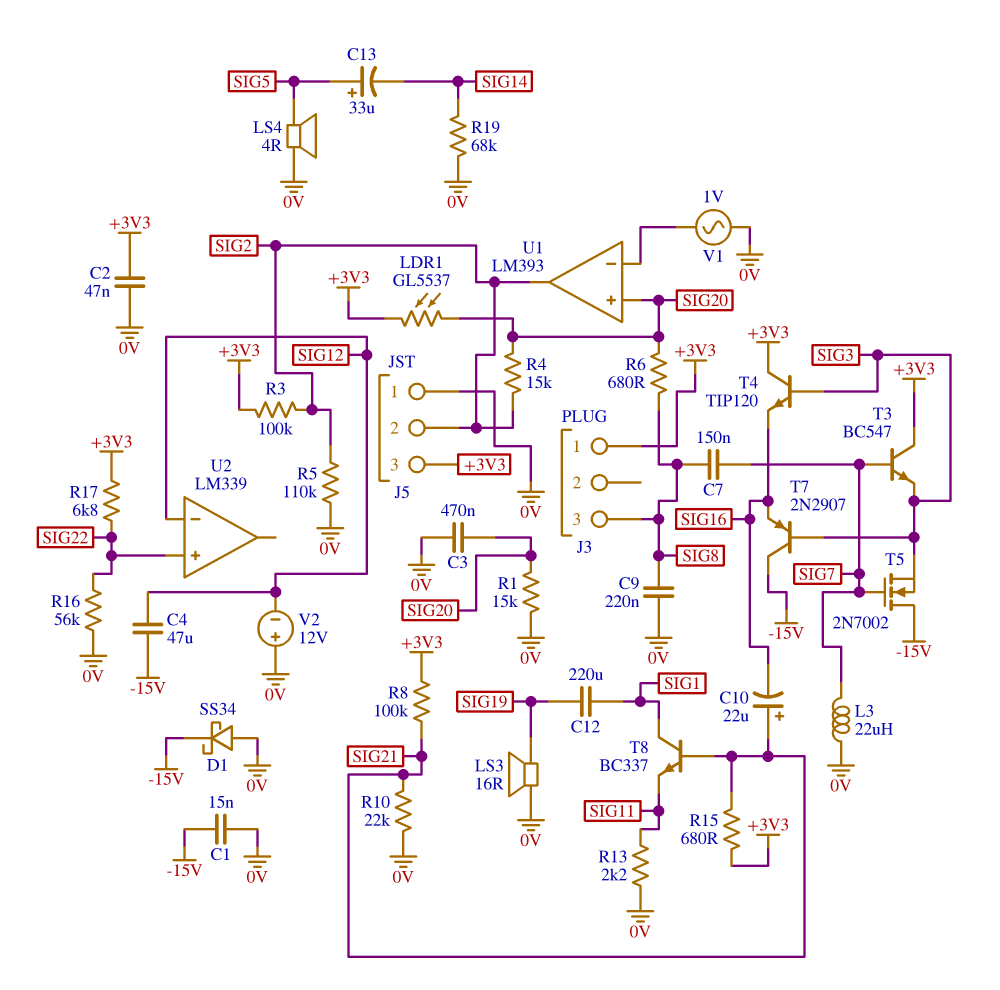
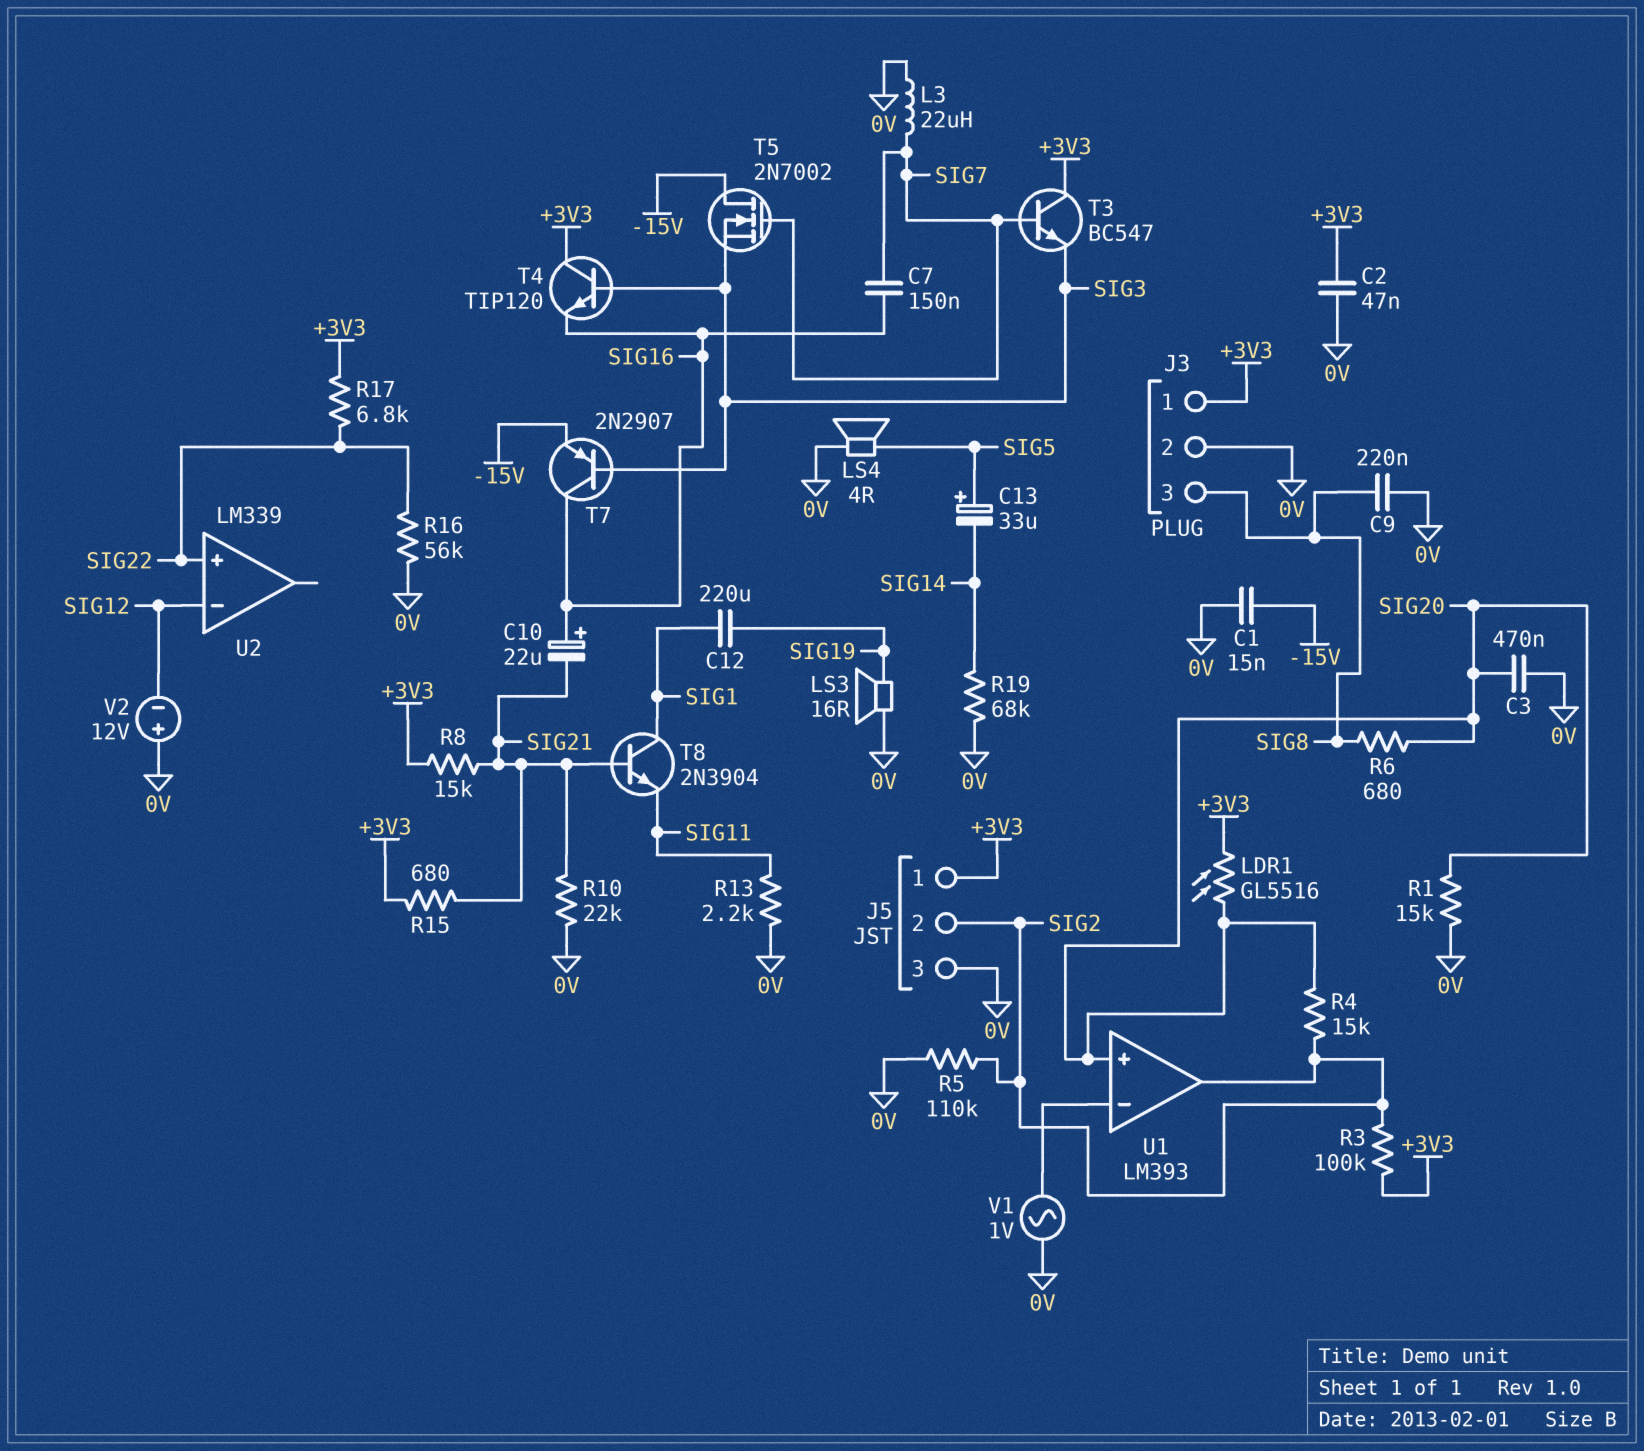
C4: 47uF (-15V, SIG12) -> none
C7: 150nF (SIG7, SIG8) -> 150nF (SIG7, SIG16)
C10: 22uF (plus SIG21, minus SIG16) -> 22uF (plus SIG16, minus SIG21)
D1: schottky SS34 (A 0V, K -15V) -> none
J3 pin 2: none -> 0V
J5 pin 1: 0V -> +3V3
J5 pin 3: +3V3 -> 0V
LDR1: GL5537 (+3V3, SIG20) -> GL5516 (+3V3, SIG20)
R8: 100k (+3V3, SIG21) -> 15k (+3V3, SIG21)
T7: PNP 2N2907 (B SIG3, C -15V, E SIG16) -> PNP 2N2907 (B SIG3, C SIG16, E -15V)
T8: NPN BC337 (B SIG21, C SIG1, E SIG11) -> NPN 2N3904 (B SIG21, C SIG1, E SIG11)

